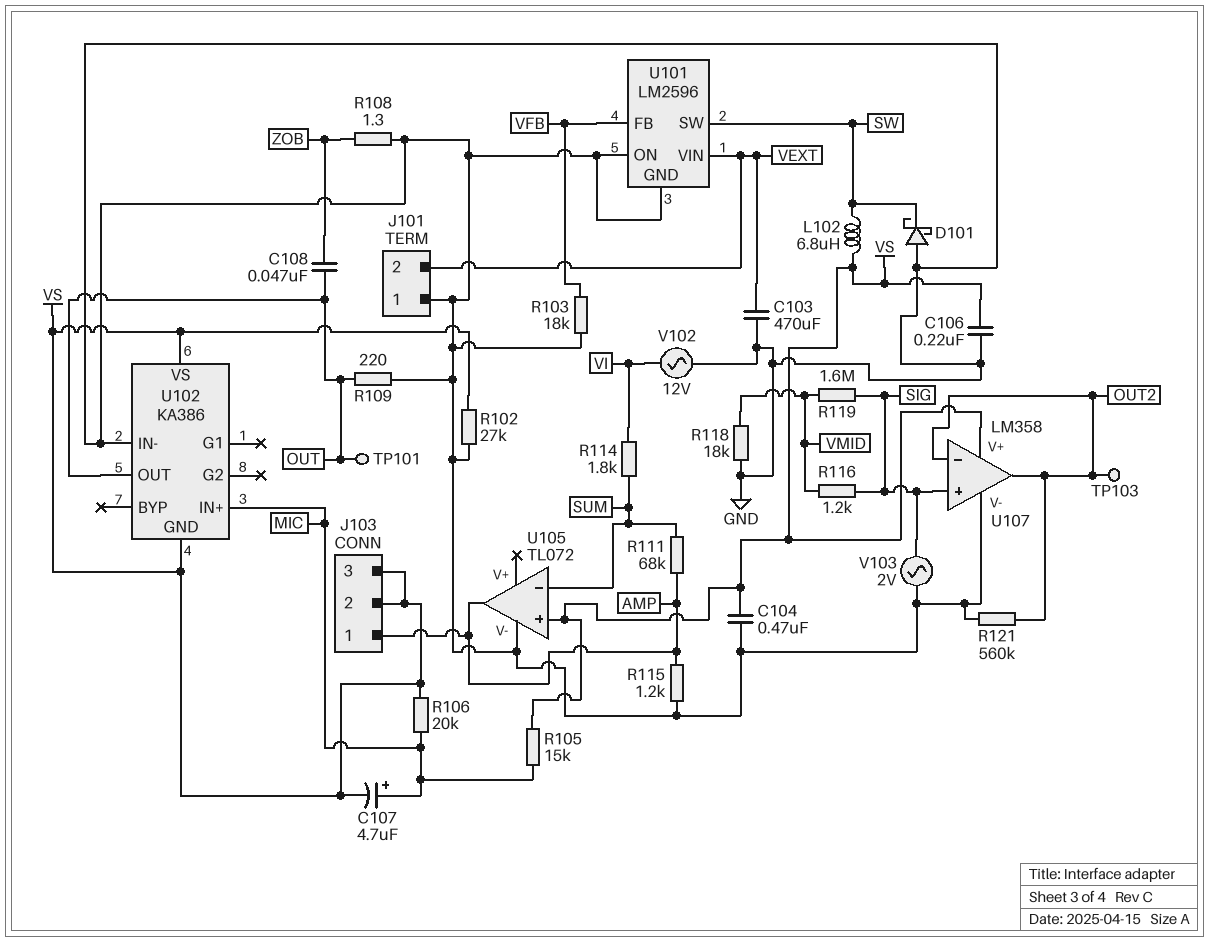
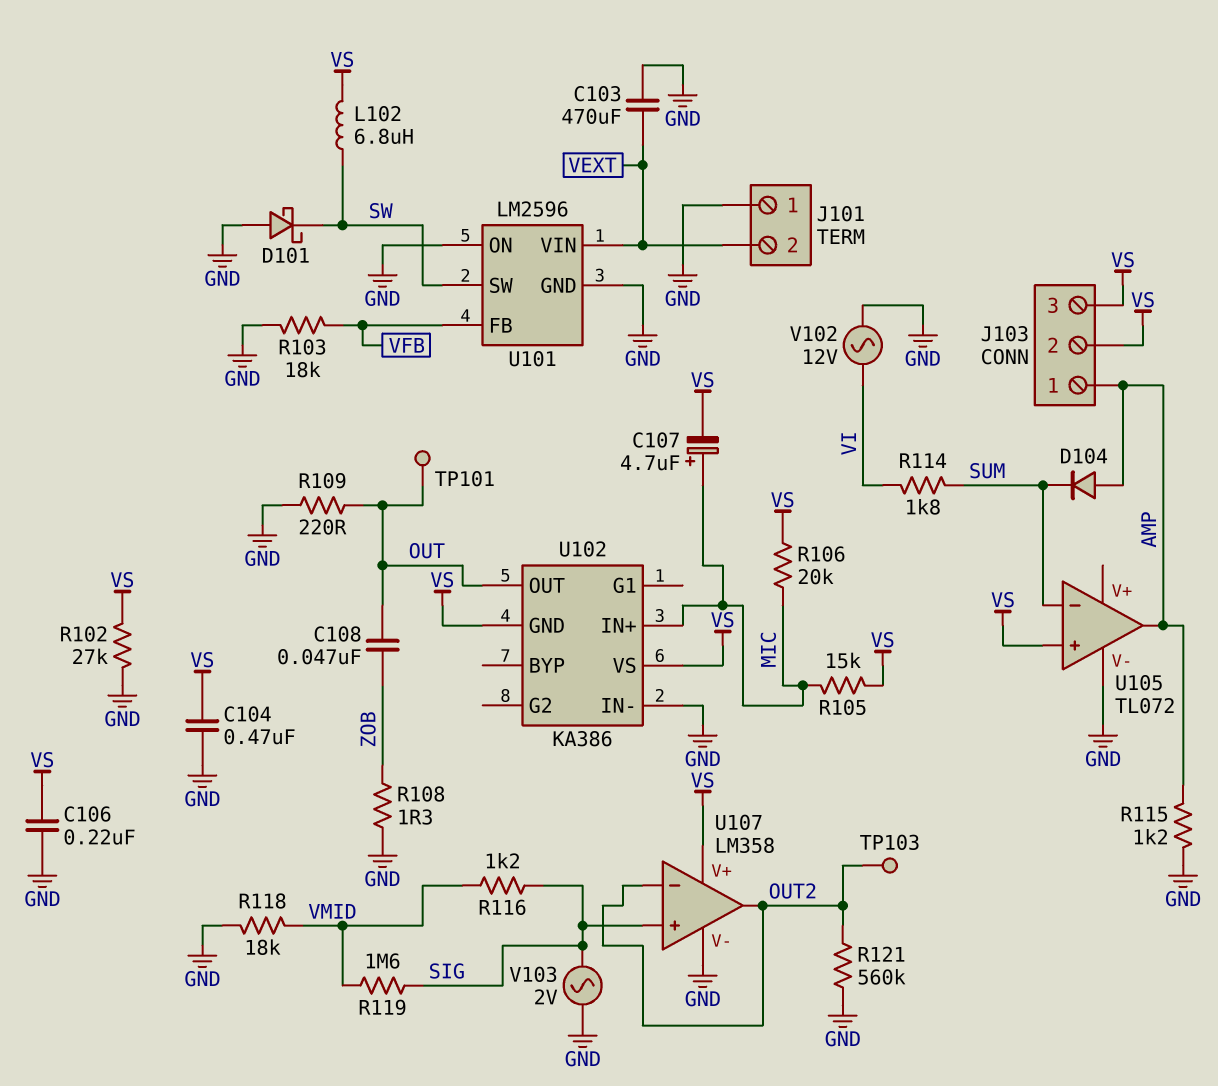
D104: none -> diode (A AMP, K SUM)
R111: 68k (AMP, SUM) -> none

